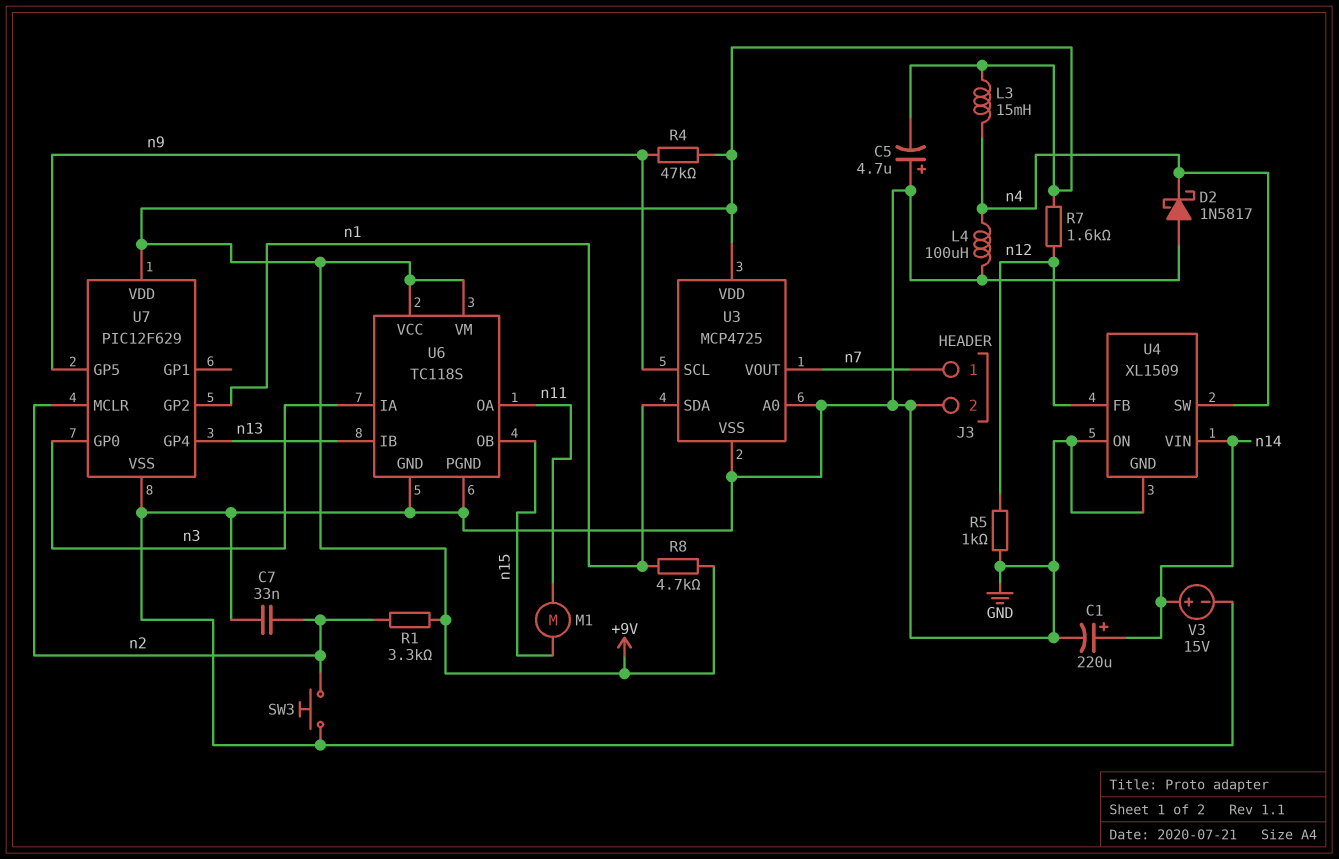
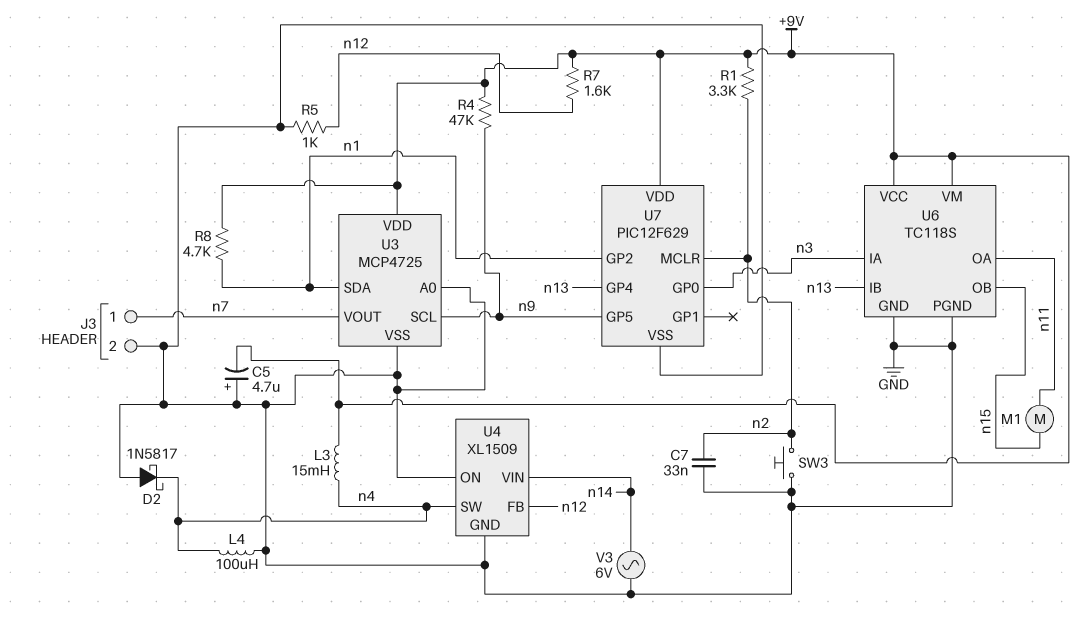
C1: 220uF (plus n14, minus GND) -> none
V3: 15V (plus n14, minus GND) -> AC 6V (GND, n14)

